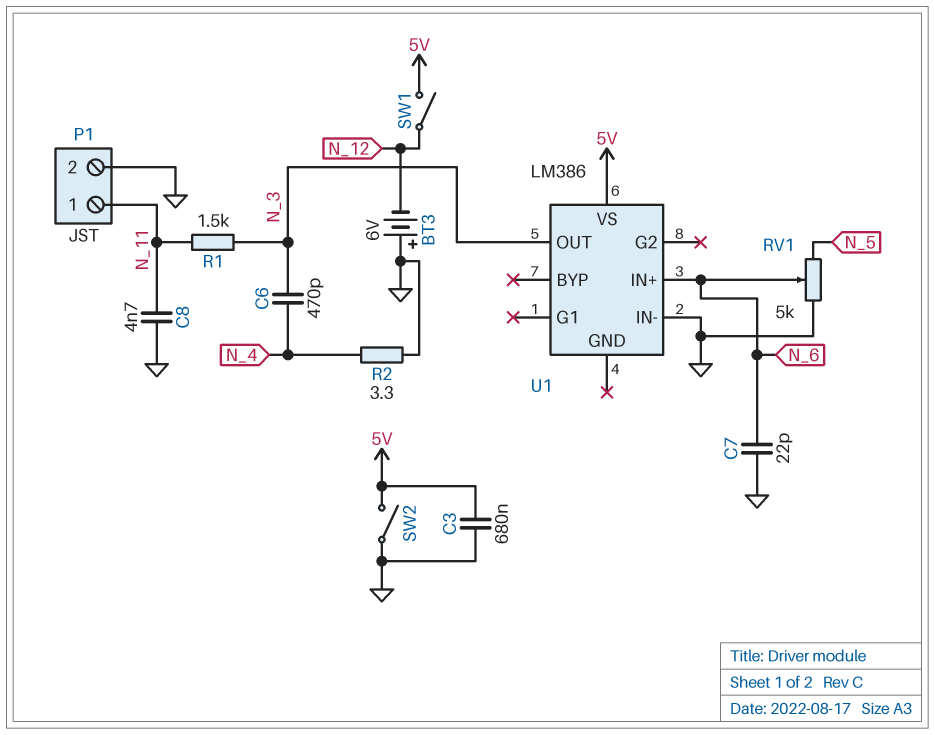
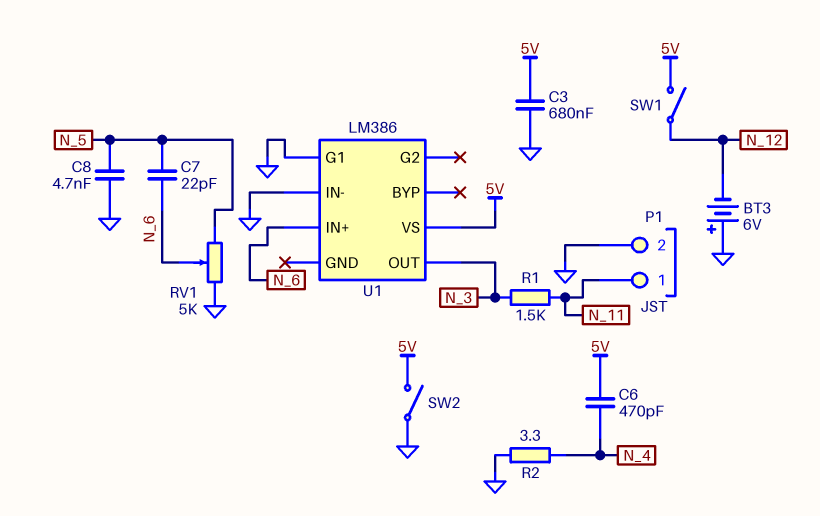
C6: 470pF (N_3, N_4) -> 470pF (5V, N_4)
C7: 22pF (GND, N_6) -> 22pF (N_5, N_6)
C8: 4.7nF (GND, N_11) -> 4.7nF (GND, N_5)
U1 pin G1: none -> GND

